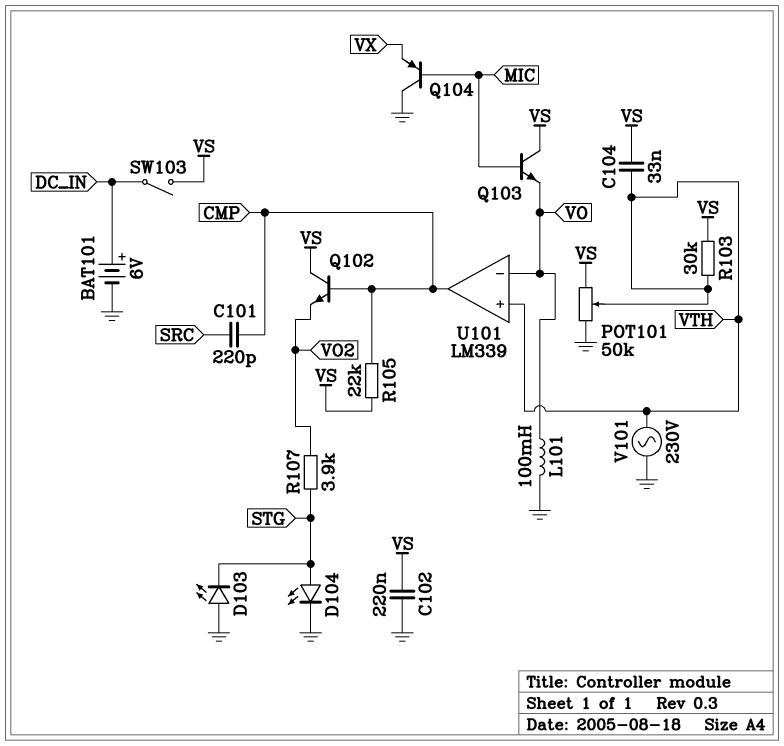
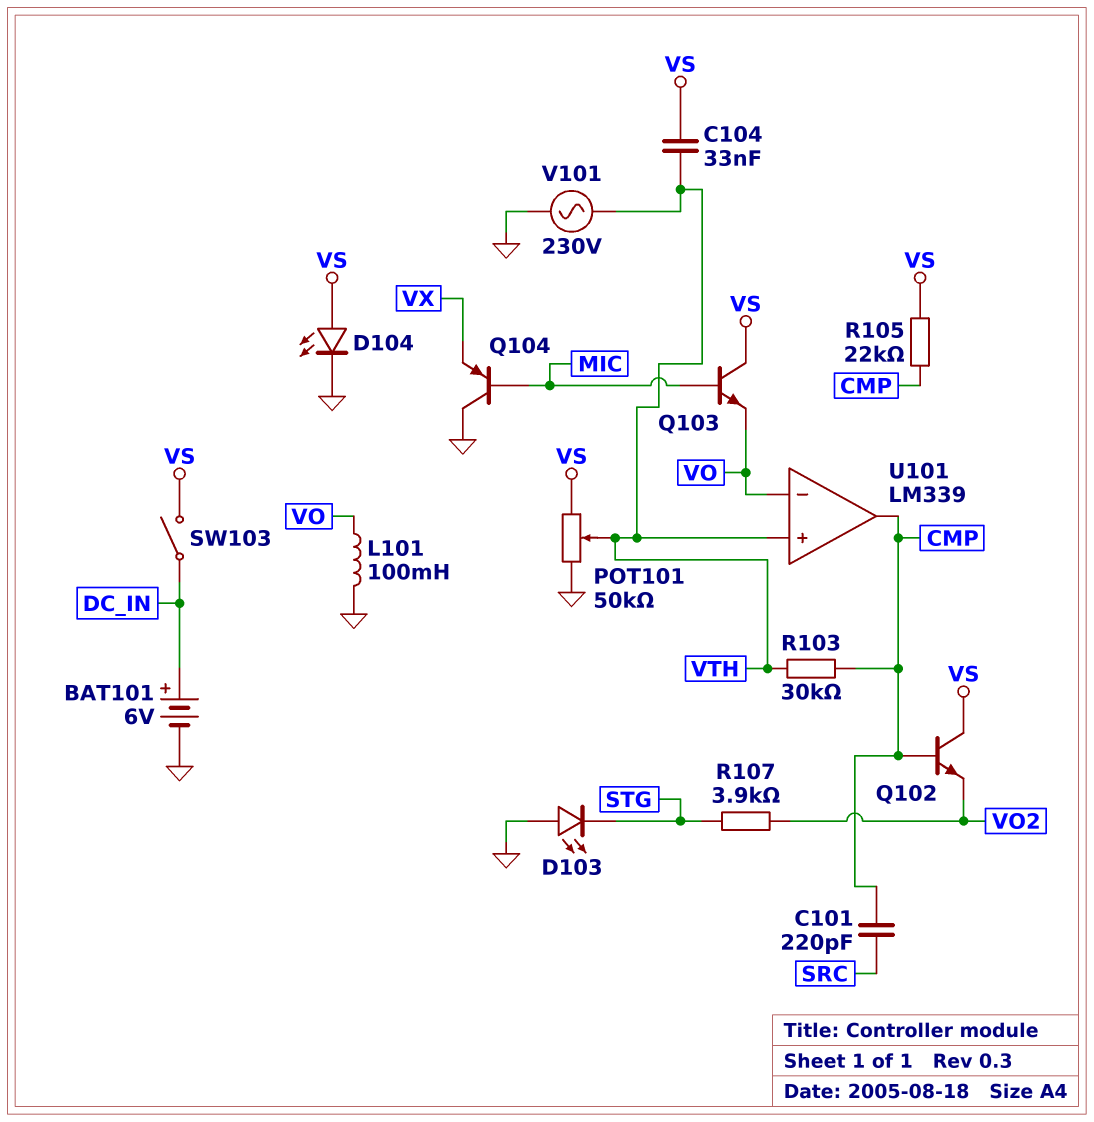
C102: 220nF (GND, VS) -> none
D104: LED (A STG, K GND) -> LED (A VS, K GND)
R103: 30k (VS, VTH) -> 30k (CMP, VTH)

